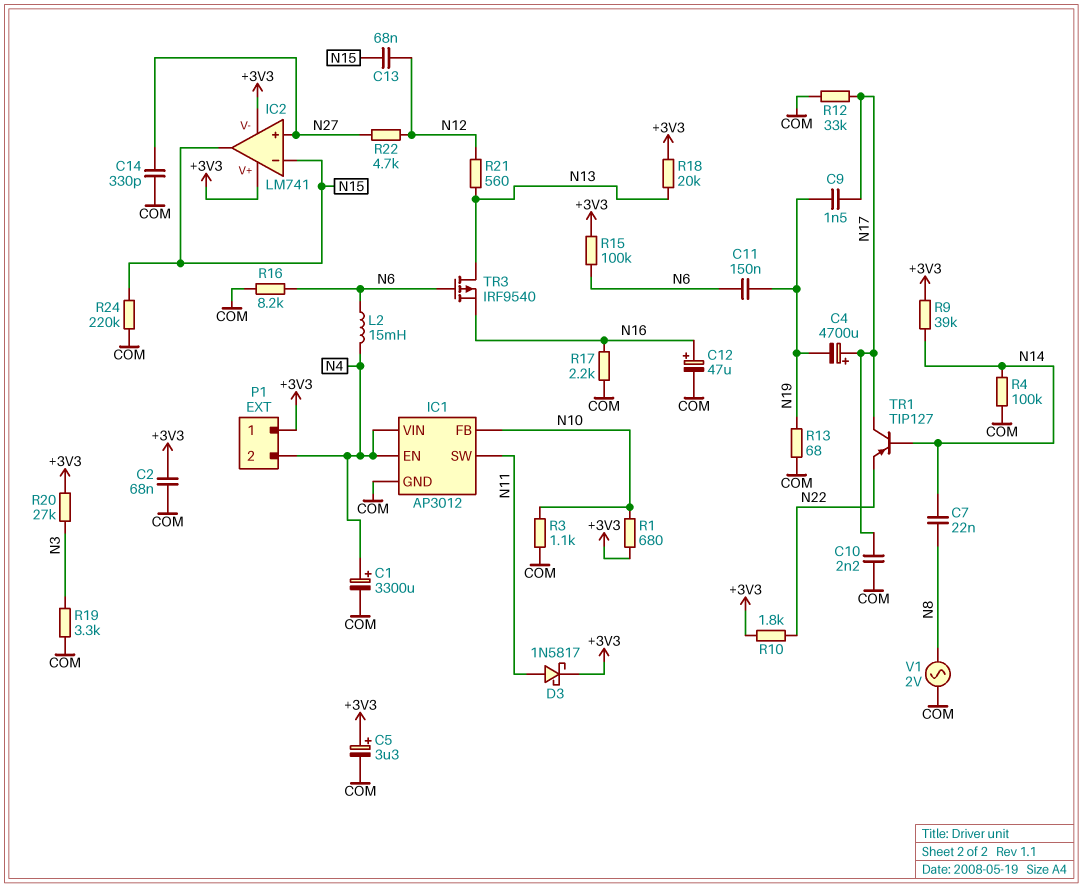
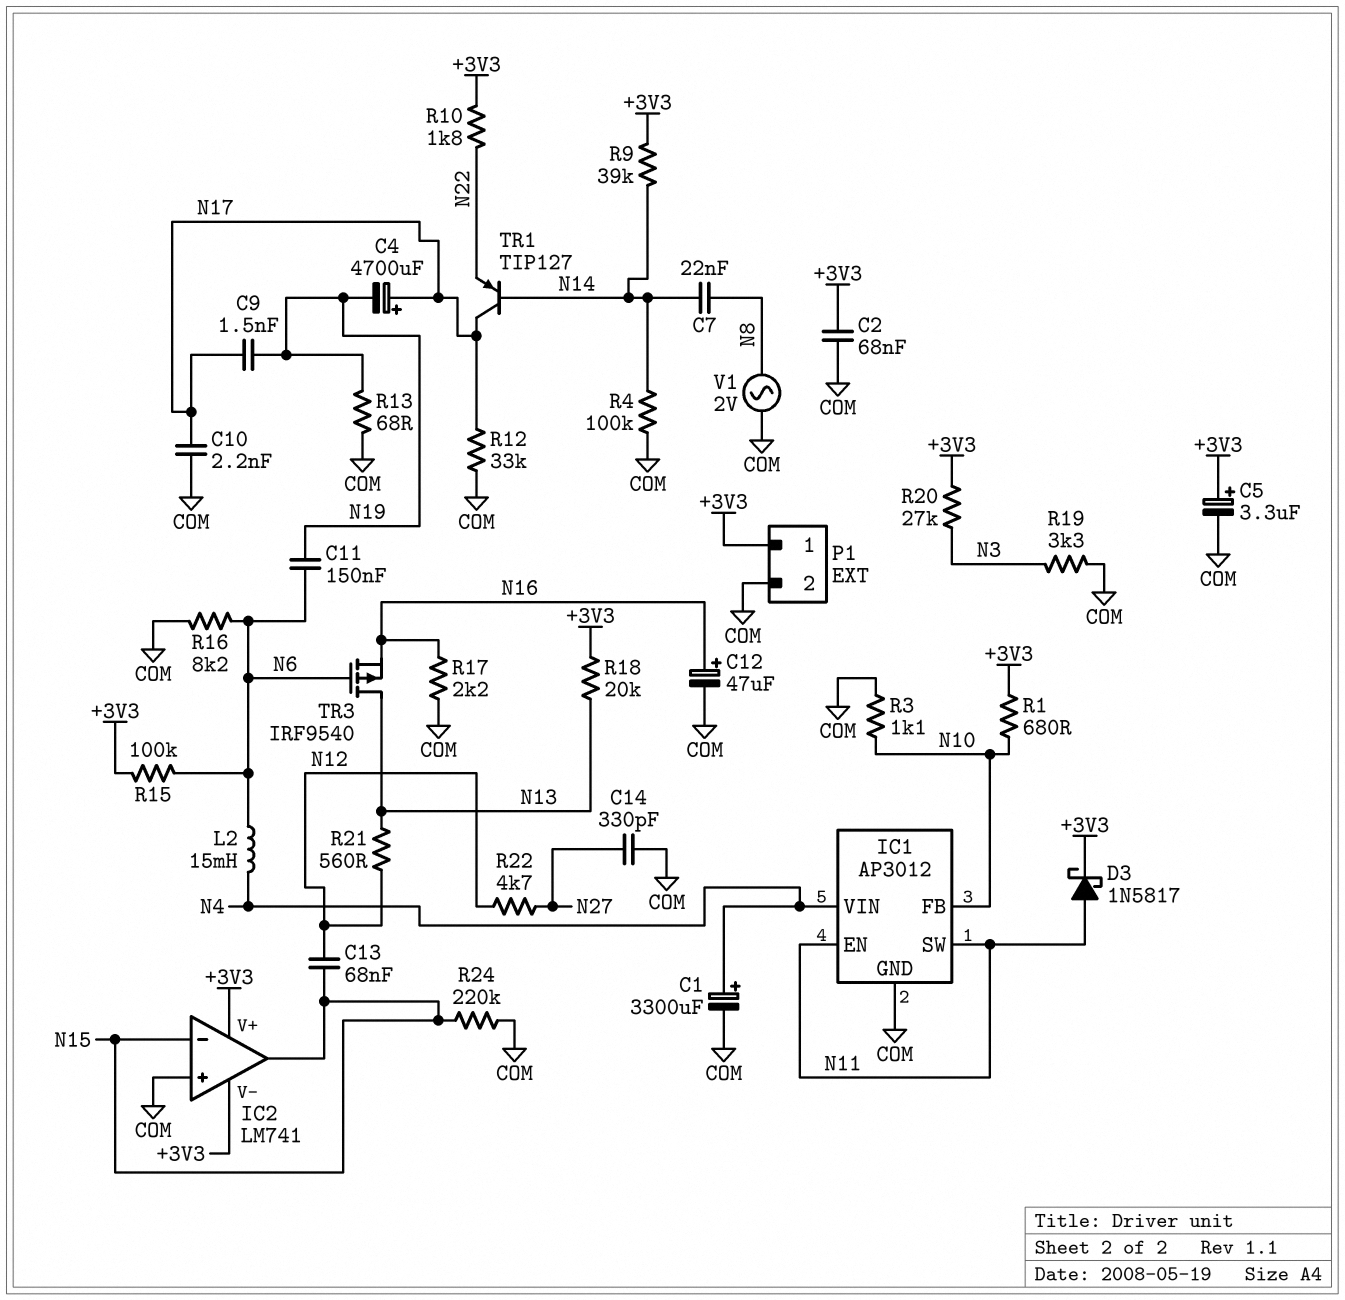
IC1 pin EN: N4 -> N11
IC2 pin in+: N27 -> COM
P1 pin 2: N4 -> COM

